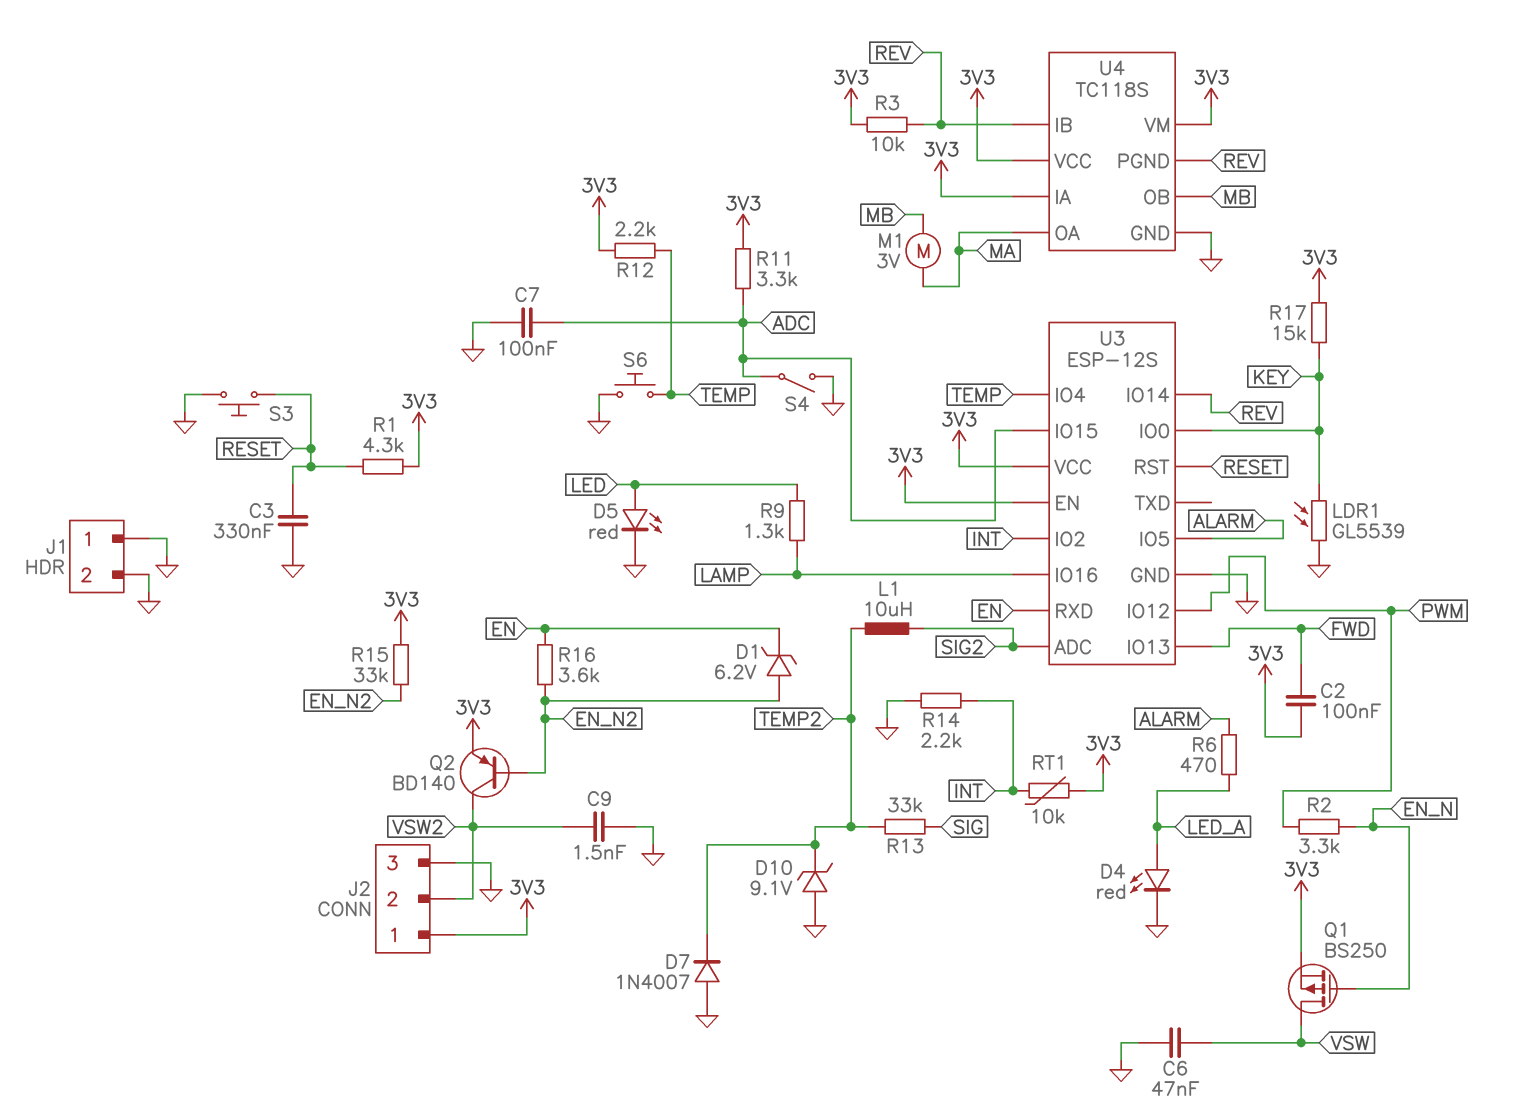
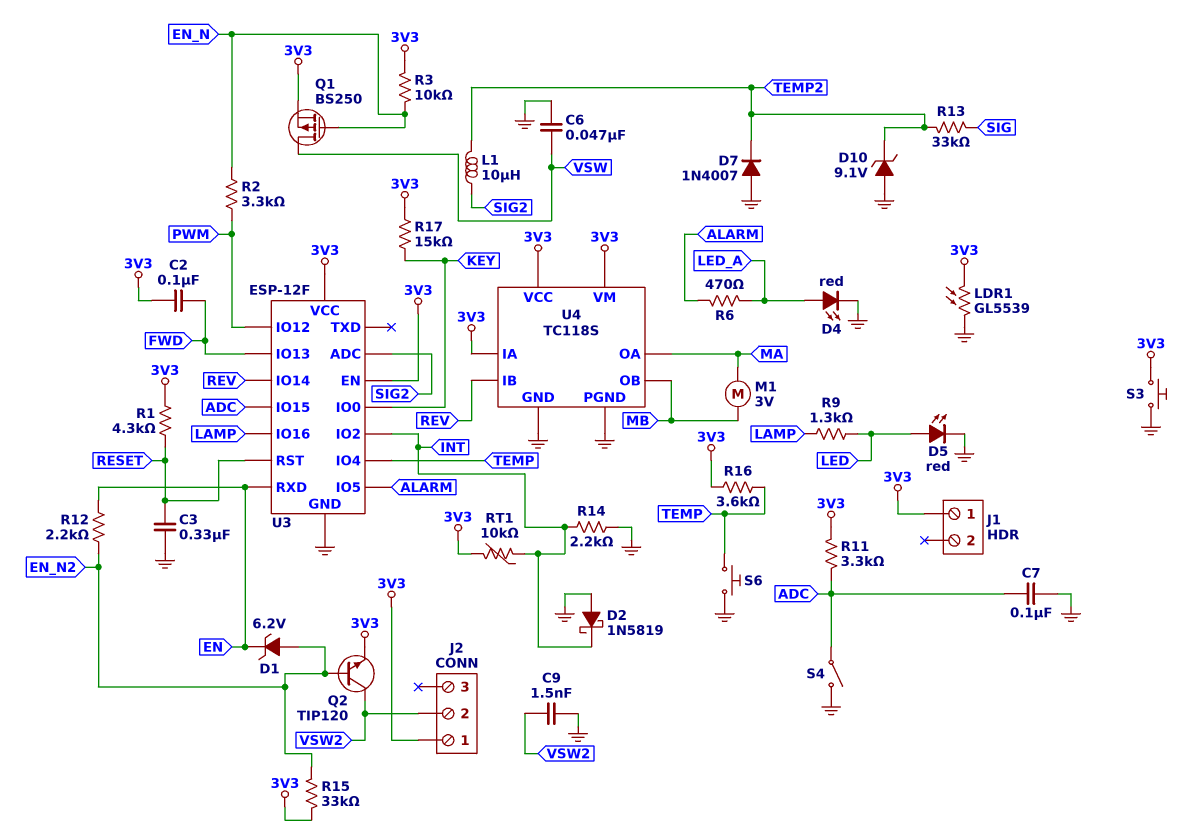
D2: none -> schottky 1N5819 (A GND, K INT)
J1 pin 1: GND -> 3V3
J1 pin 2: GND -> none
J2 pin 3: GND -> none
LDR1: GL5539 (GND, KEY) -> GL5539 (3V3, GND)
Q2: PNP BD140 (B EN_N2, C VSW2, E 3V3) -> NPN TIP120 (B EN_N2, C VSW2, E 3V3)
R3: 10k (3V3, REV) -> 10k (3V3, EN_N)
R12: 2.2k (3V3, TEMP) -> 2.2k (EN, EN_N2)
R16: 3.6k (EN, EN_N2) -> 3.6k (3V3, TEMP)
S3: button (GND, RESET) -> button (3V3, GND)
U3: ESP-12S -> ESP-12F
U4 pin PGND: REV -> GND

